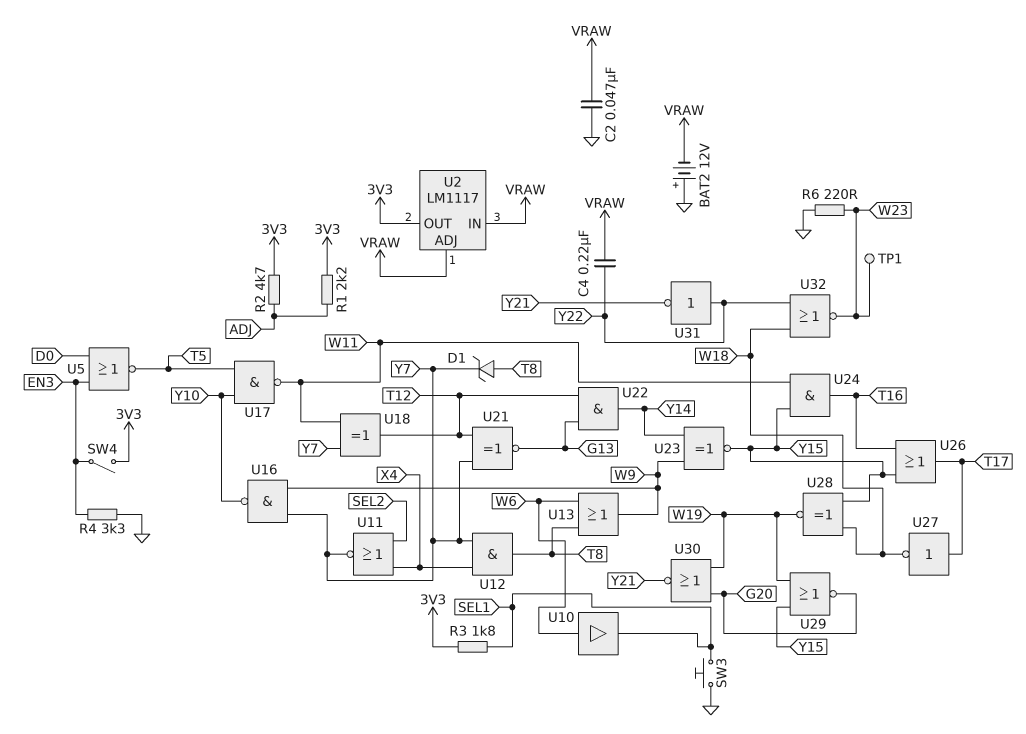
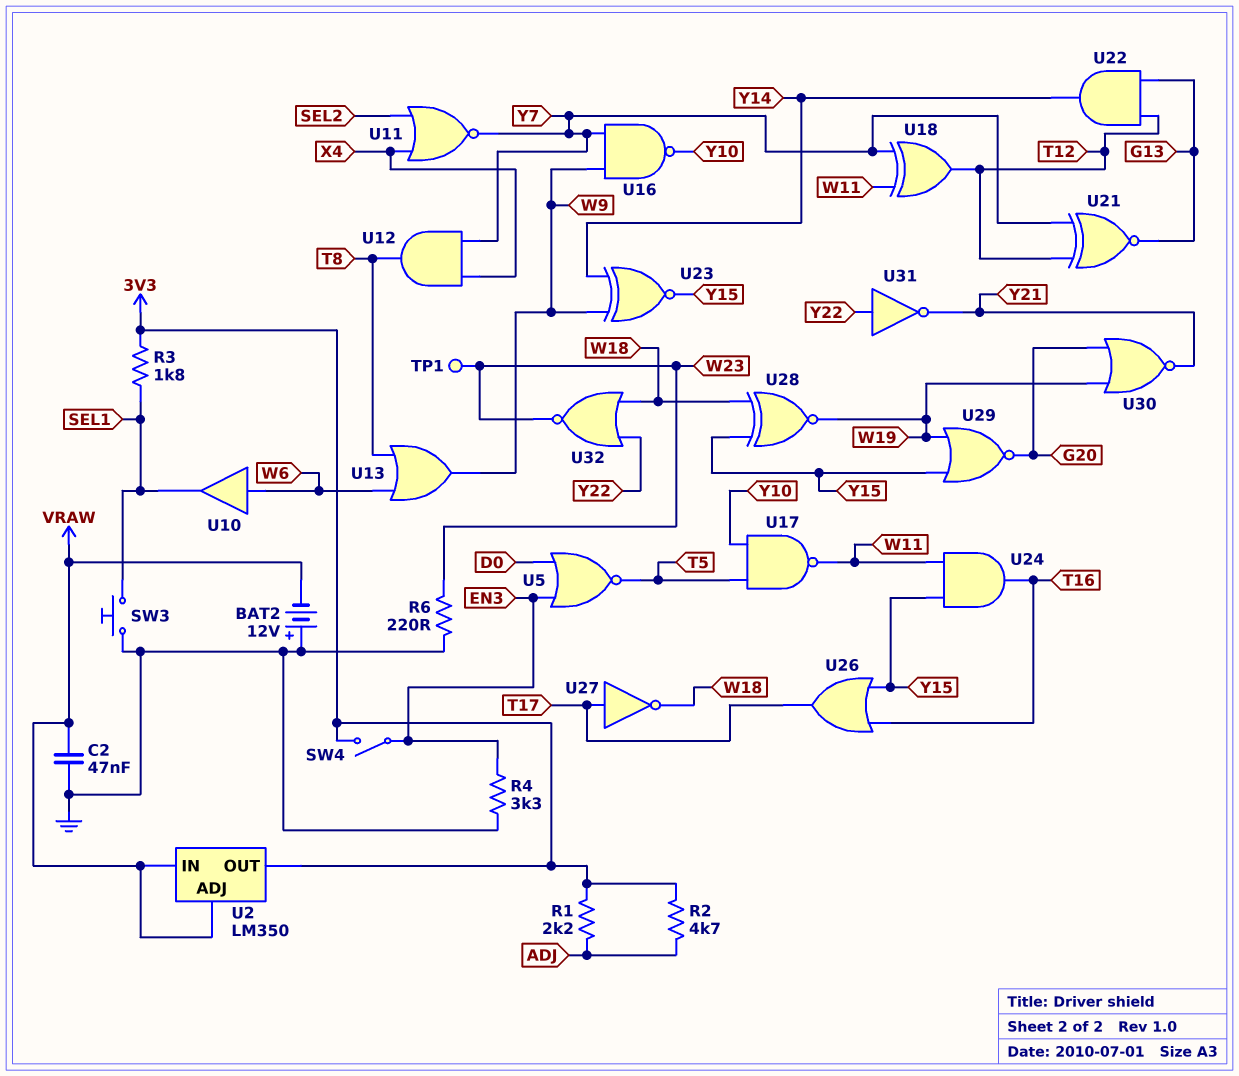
C4: 220nF (VRAW, Y22) -> none
D1: zener (A T8, K Y7) -> none
U2: LM1117 -> LM350

